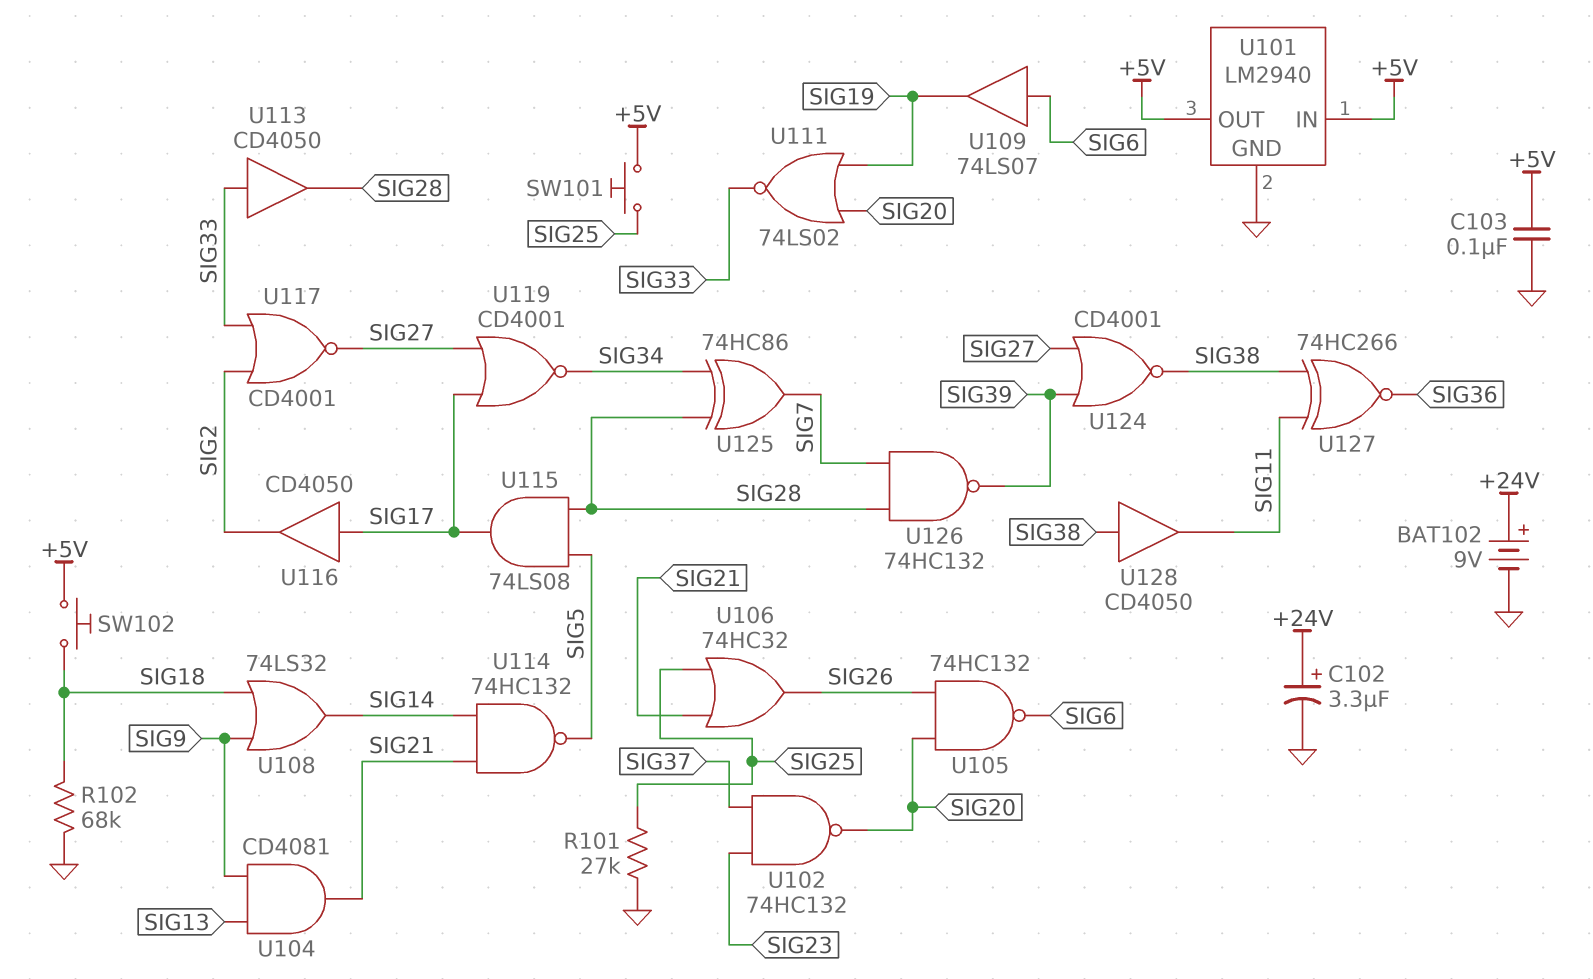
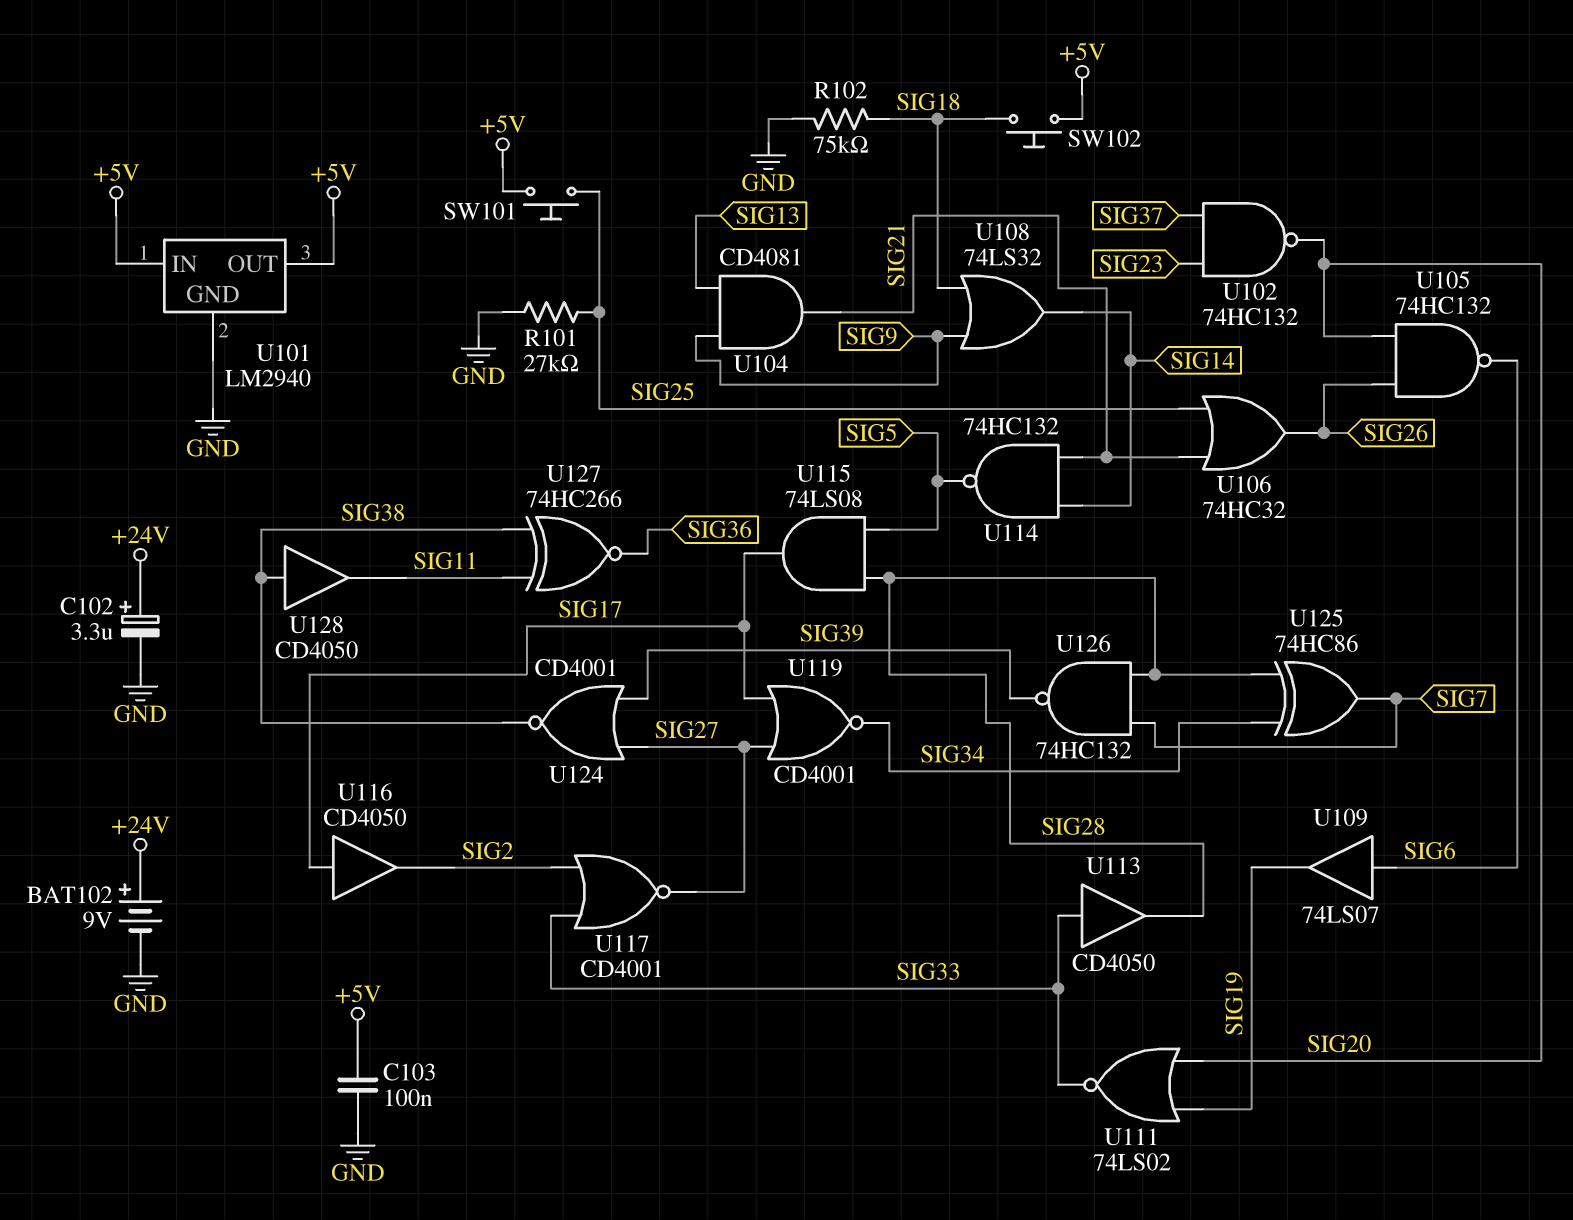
R102: 68k (GND, SIG18) -> 75k (GND, SIG18)

